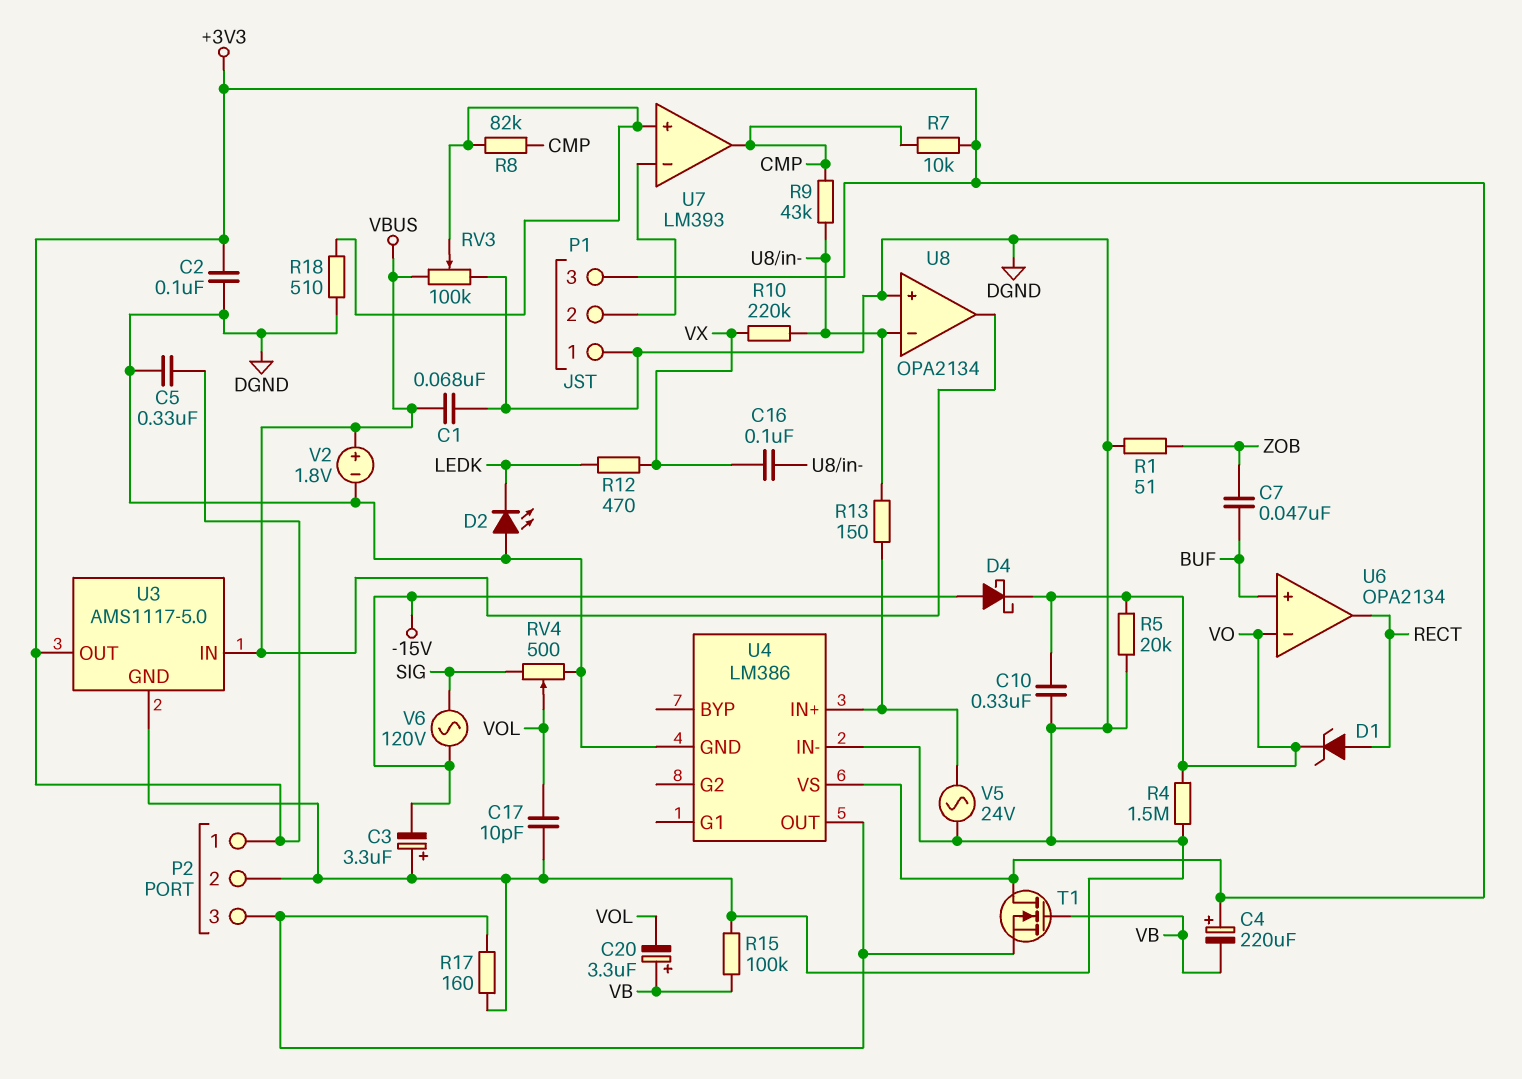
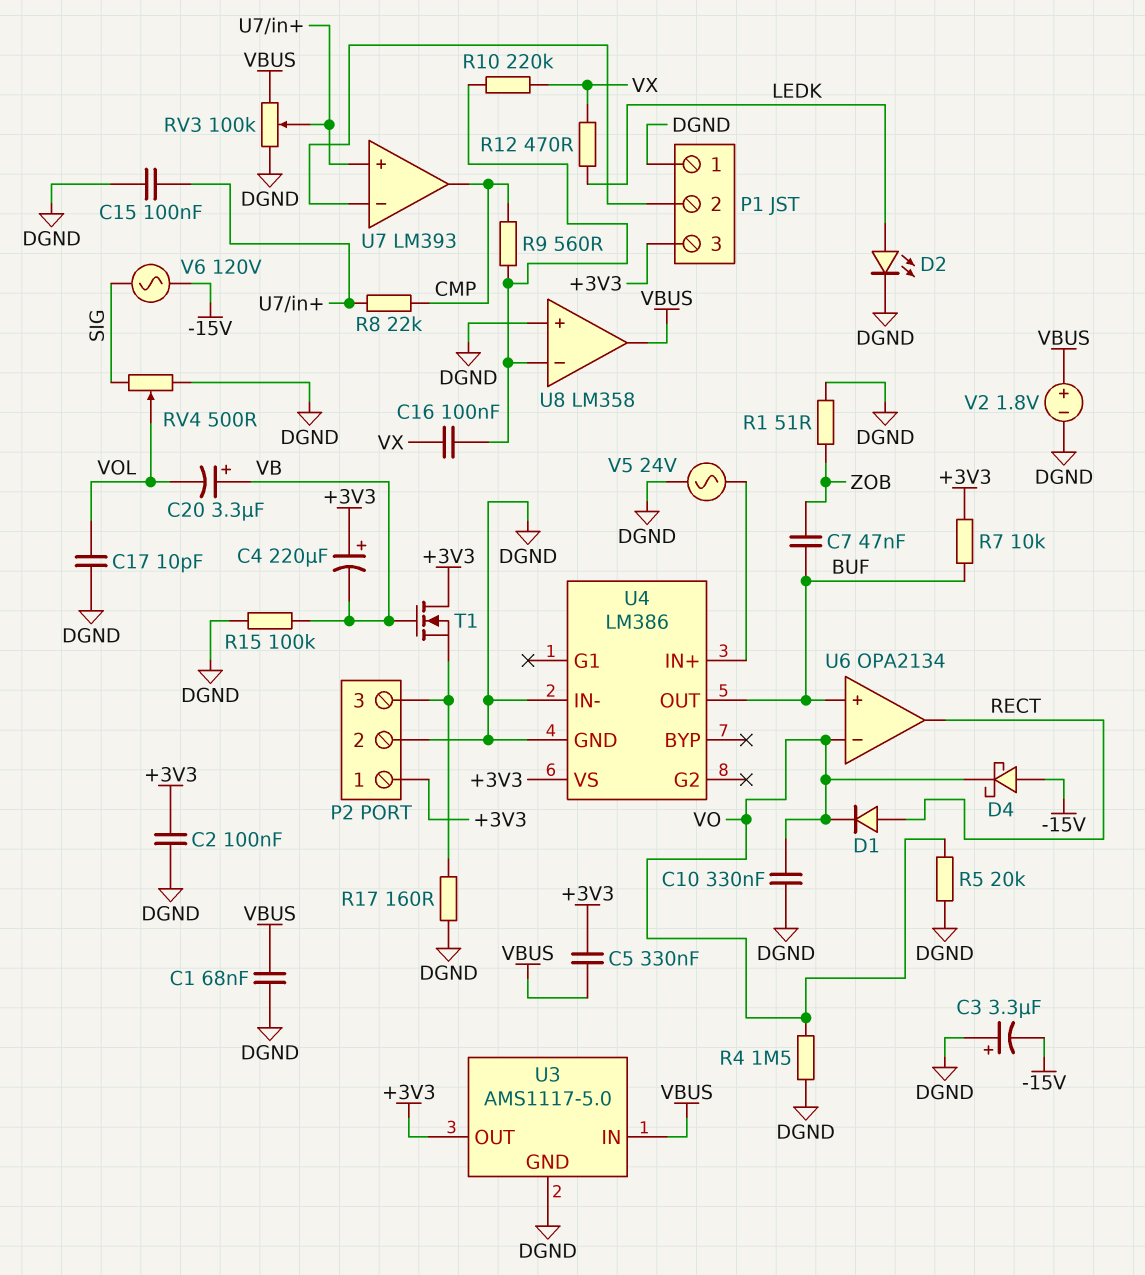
C5: 330nF (+3V3, DGND) -> 330nF (+3V3, VBUS)
C15: none -> 100nF (DGND, U7/in+)
D1: zener (A RECT, K VO) -> diode (A RECT, K VO)
D2: LED (A DGND, K LEDK) -> LED (A LEDK, K DGND)
R7: 10k (+3V3, CMP) -> 10k (+3V3, BUF)
R8: 82k (CMP, U7/in+) -> 22k (CMP, U7/in+)
R9: 43k (CMP, U8/in-) -> 560 (CMP, U8/in-)
R13: 150 (U4/IN+, U8/in-) -> none
R18: 510 (DGND, U7/in+) -> none
U4 pin OUT: P2/3 -> BUF
U8: OPA2134 -> LM358

